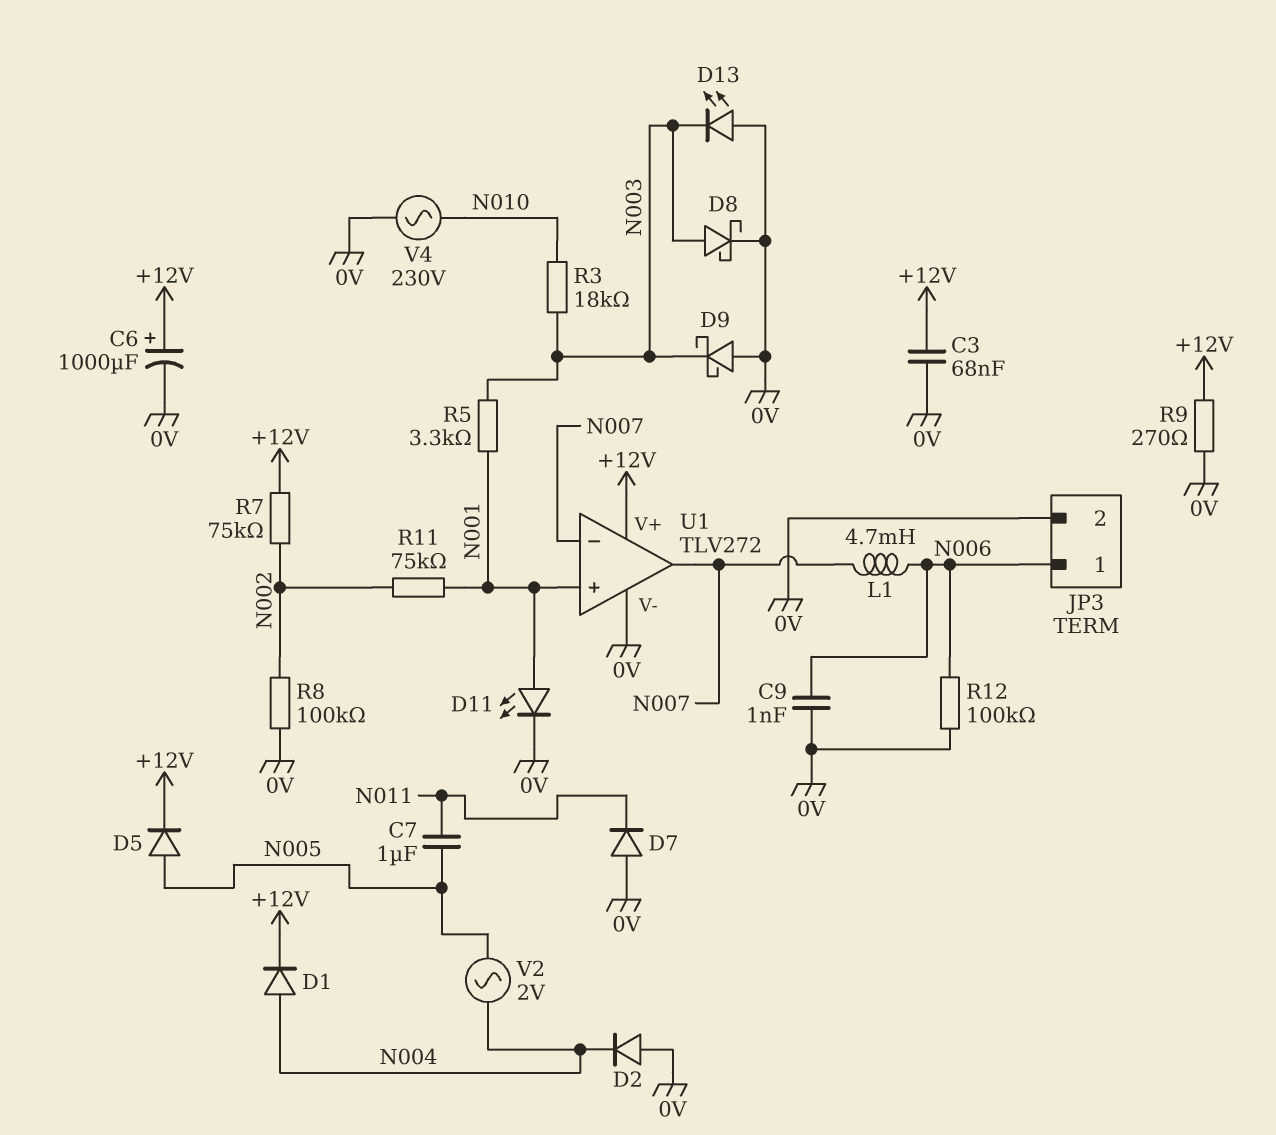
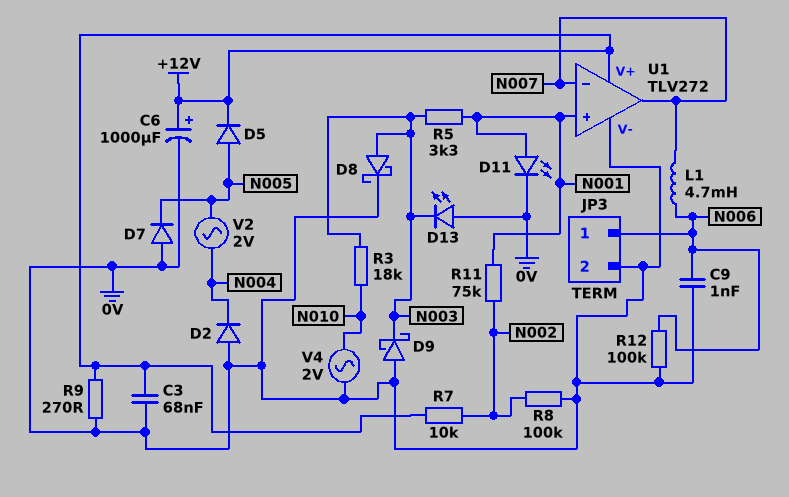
C7: 1uF (N005, N011) -> none
D1: diode (A N004, K +12V) -> none
D7: diode (A 0V, K N011) -> diode (A 0V, K N005)
R7: 75k (+12V, N002) -> 10k (+12V, N002)
V4: AC 230V (0V, N010) -> AC 2V (0V, N010)

